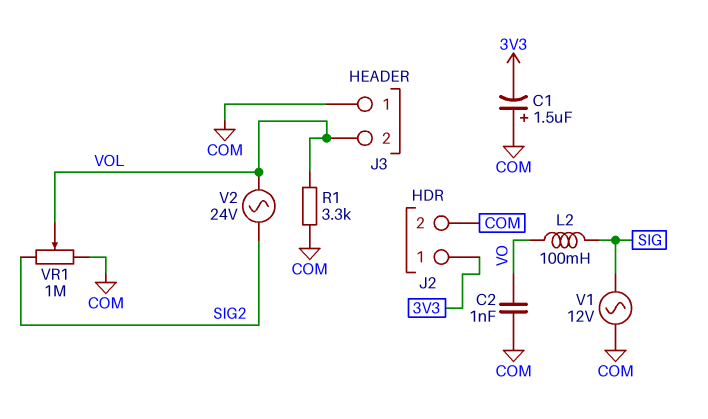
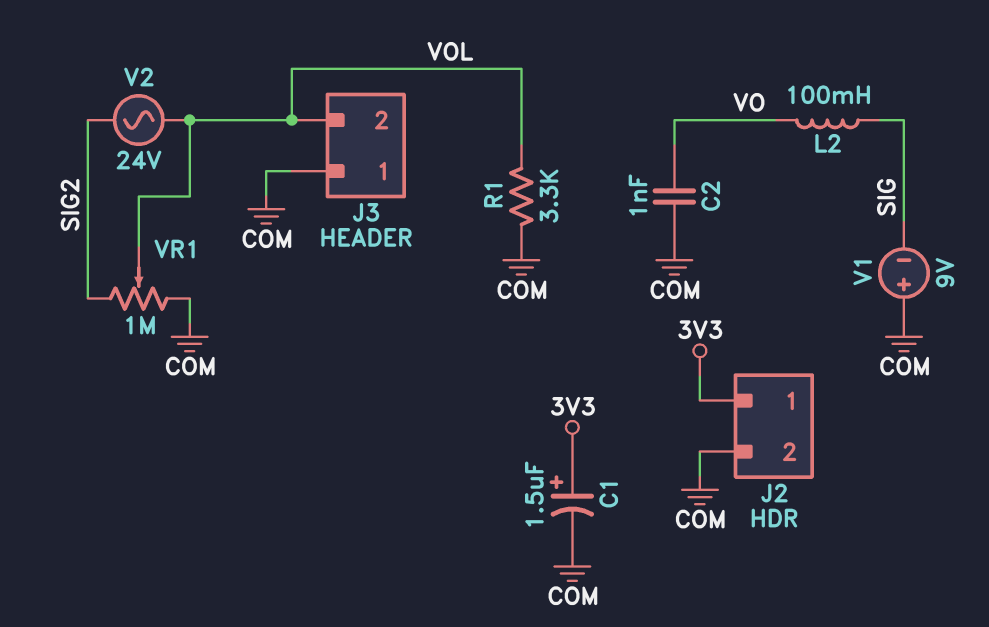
C1: 1.5uF (plus COM, minus 3V3) -> 1.5uF (plus 3V3, minus COM)
V1: AC 12V (COM, SIG) -> 9V (plus COM, minus SIG)

